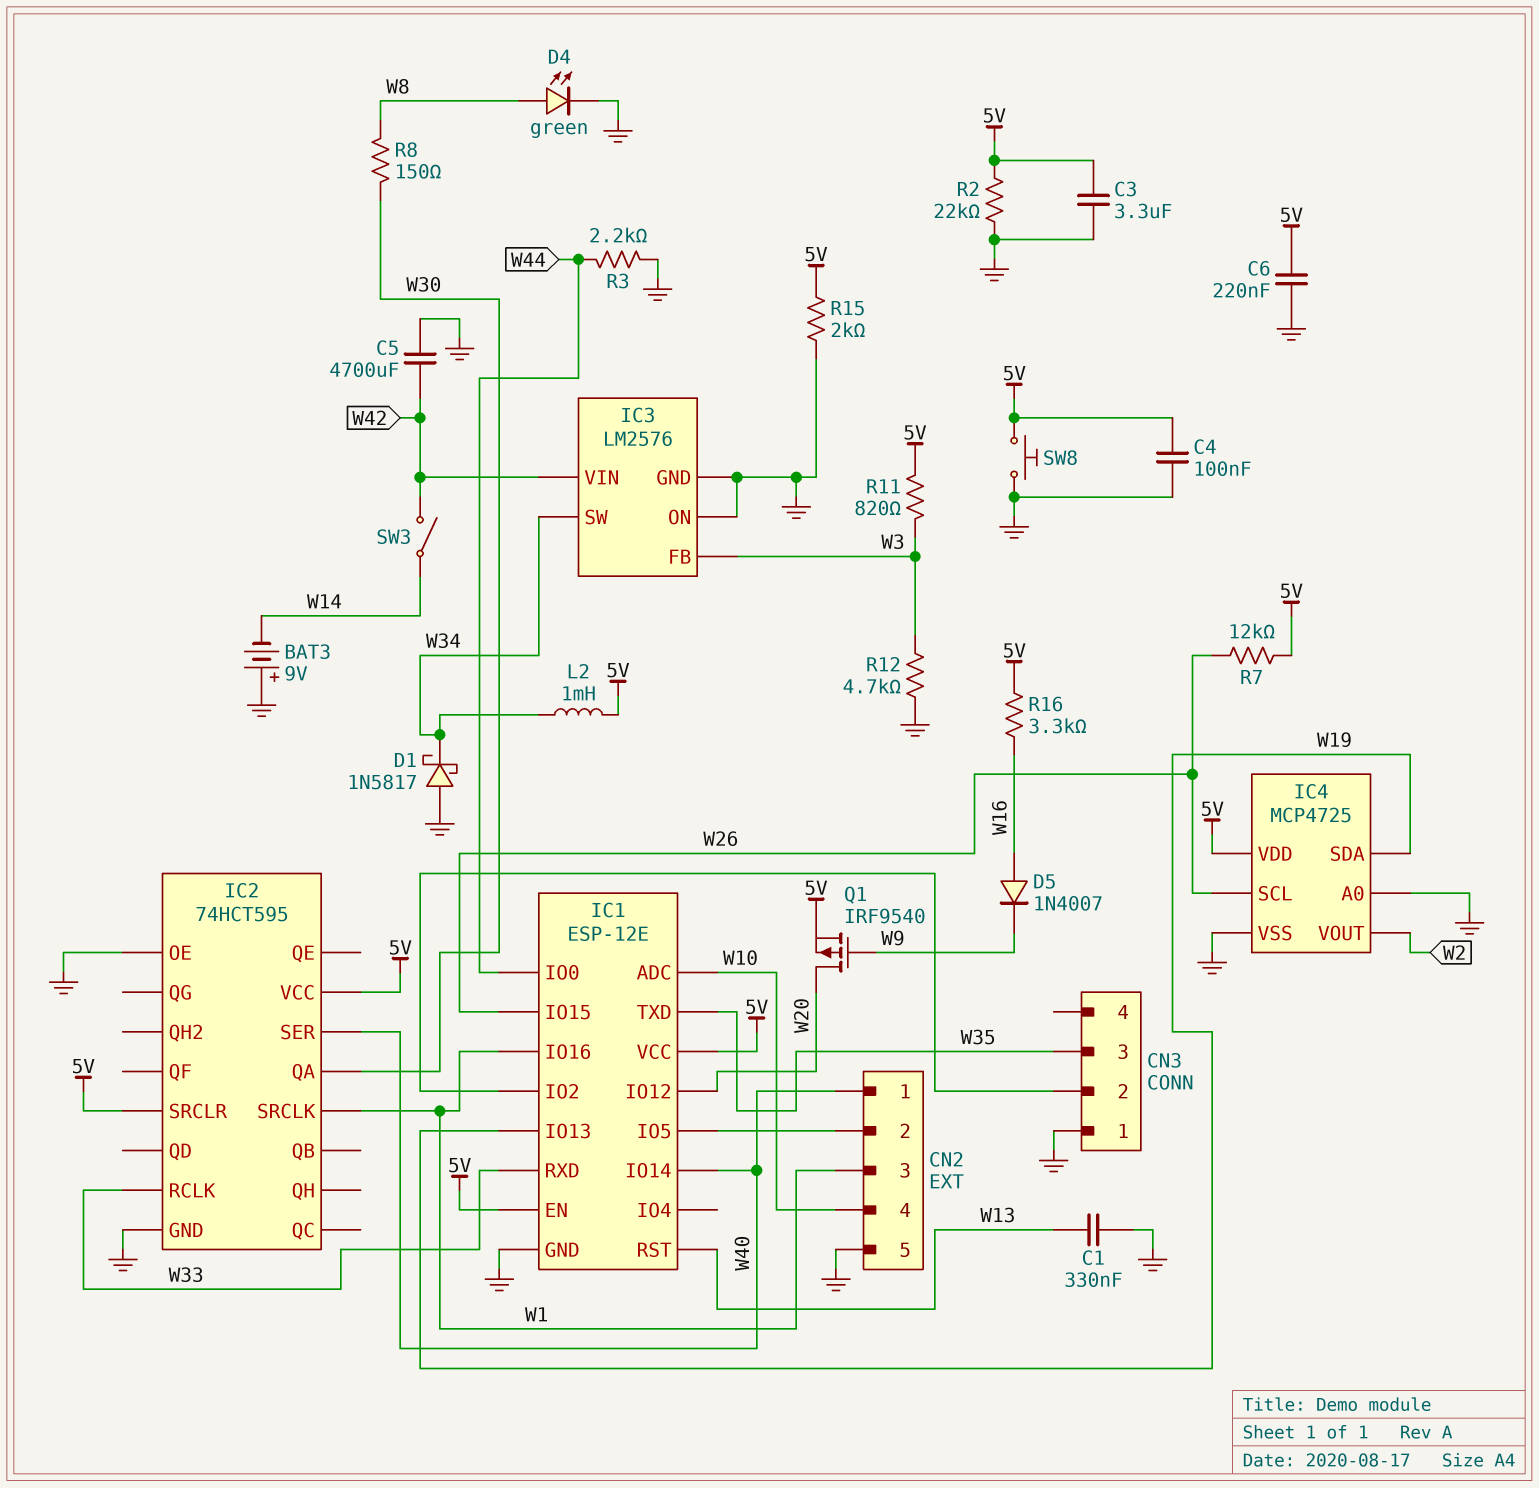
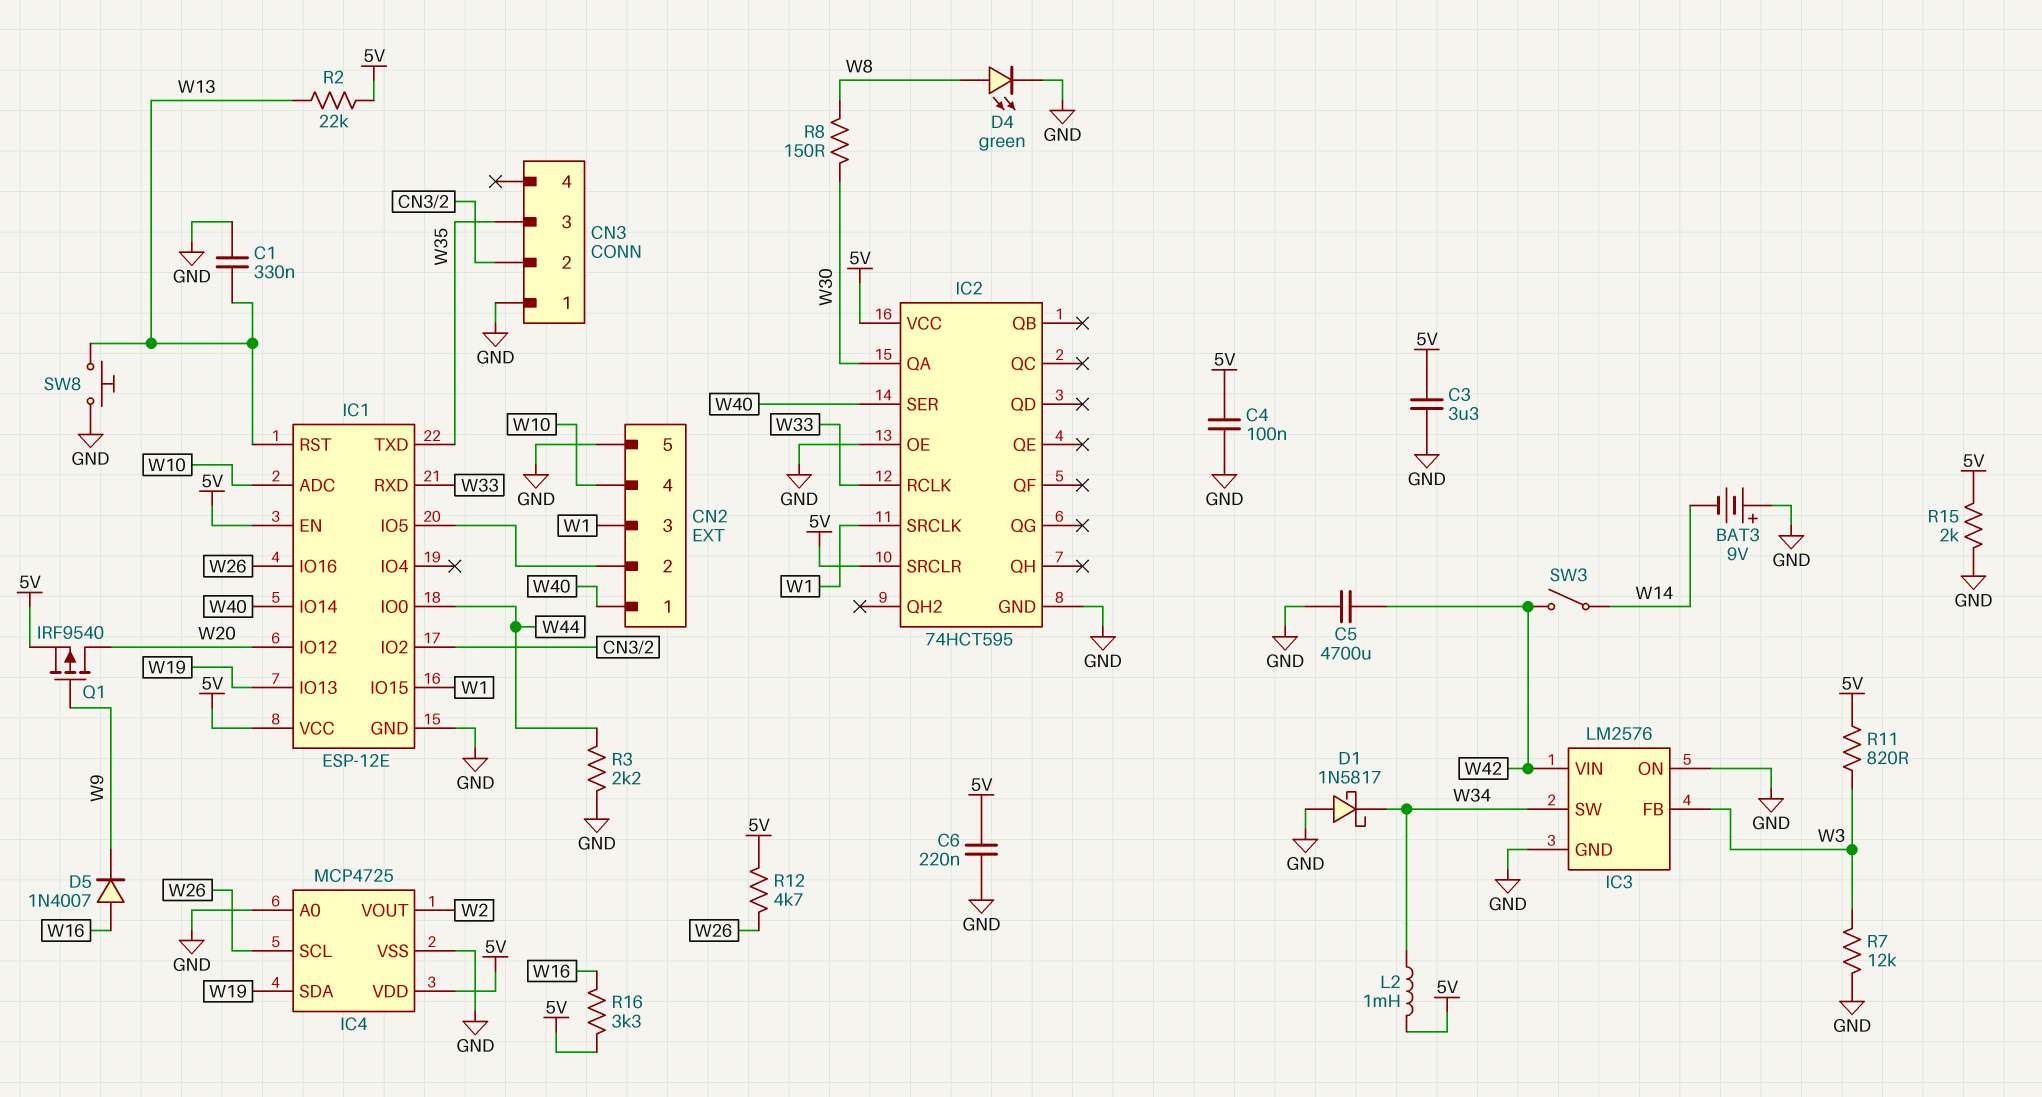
IC1 pin IO15: W26 -> W1
IC1 pin IO16: W1 -> W26
R2: 22k (5V, GND) -> 22k (5V, W13)
R7: 12k (5V, W26) -> 12k (GND, W3)
R12: 4.7k (GND, W3) -> 4.7k (5V, W26)
SW8: button (5V, GND) -> button (GND, W13)

